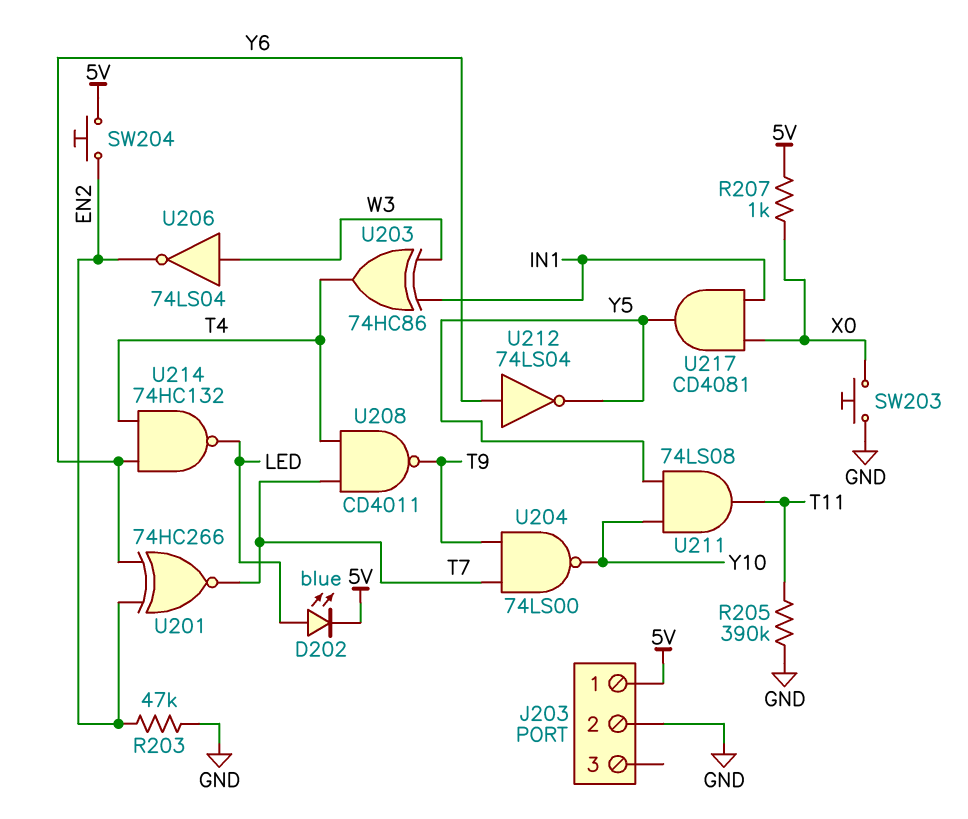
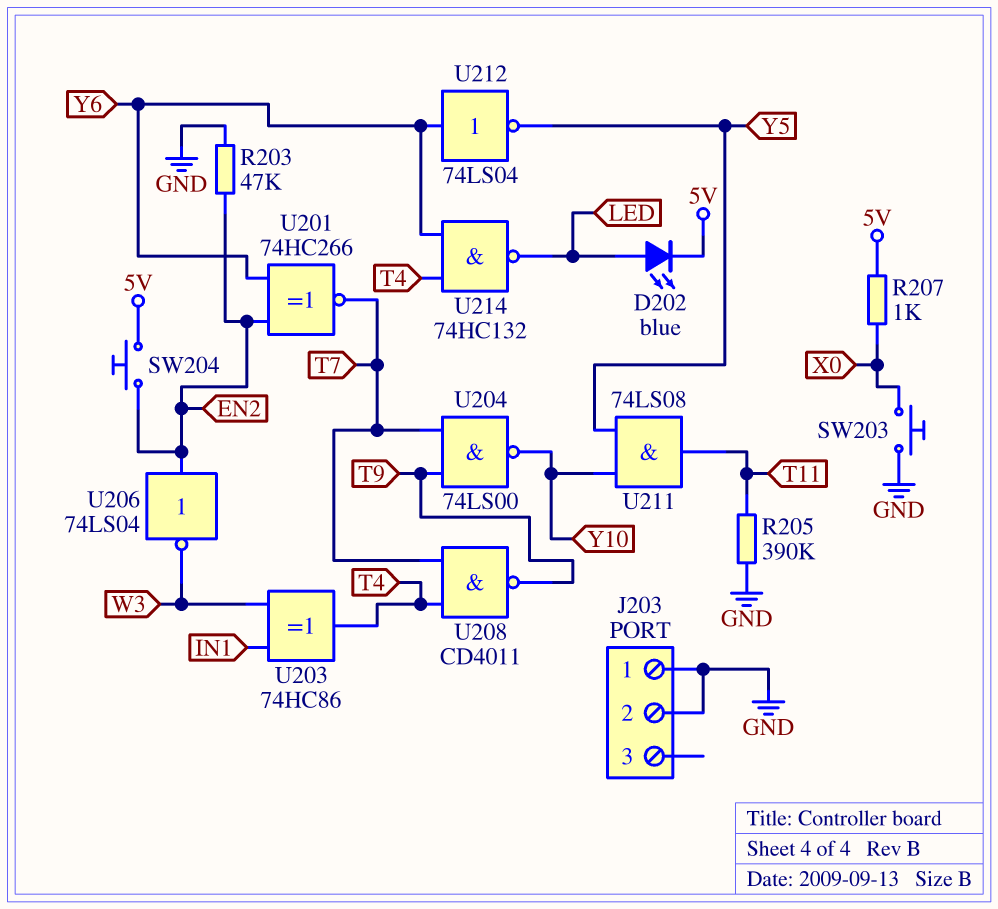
J203 pin 1: 5V -> GND
U206: NOT 74LS04 (in W3, out EN2) -> NOT 74LS04 (in EN2, out W3)
U217: AND CD4081 (in IN1, in X0, out Y5) -> none

